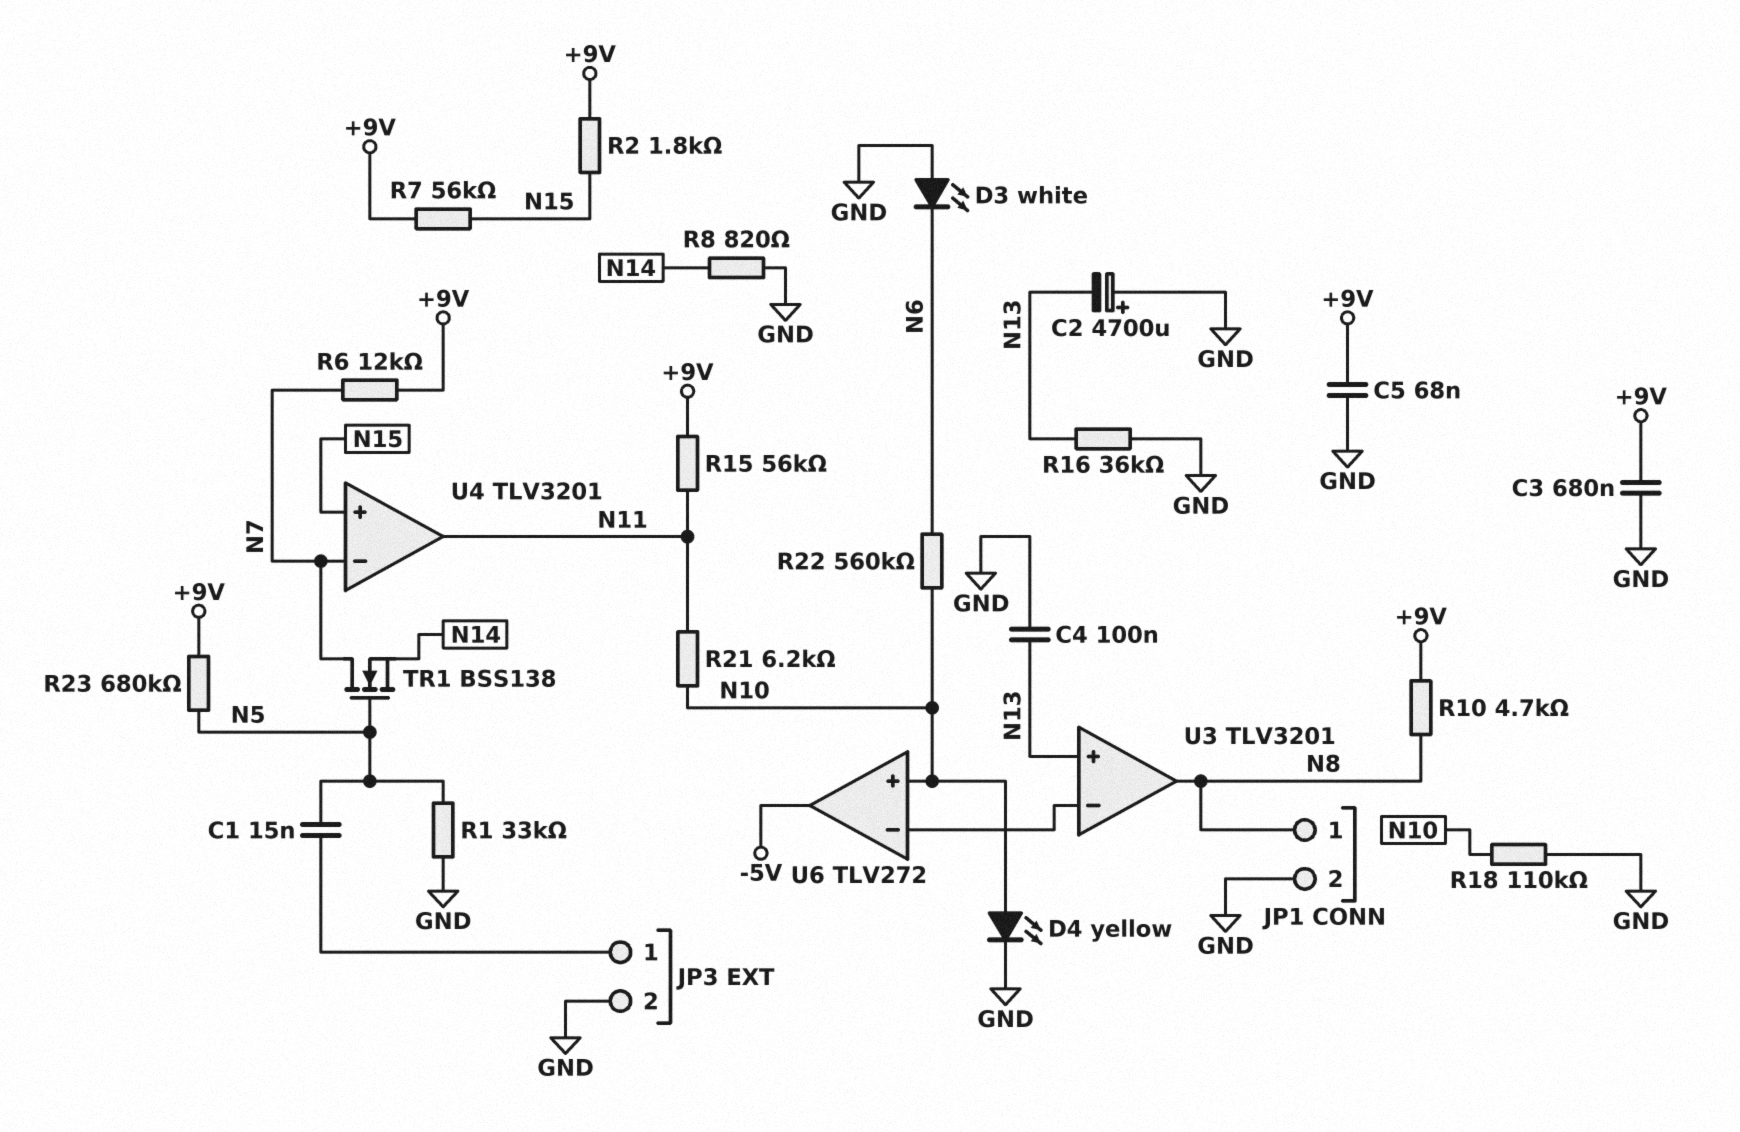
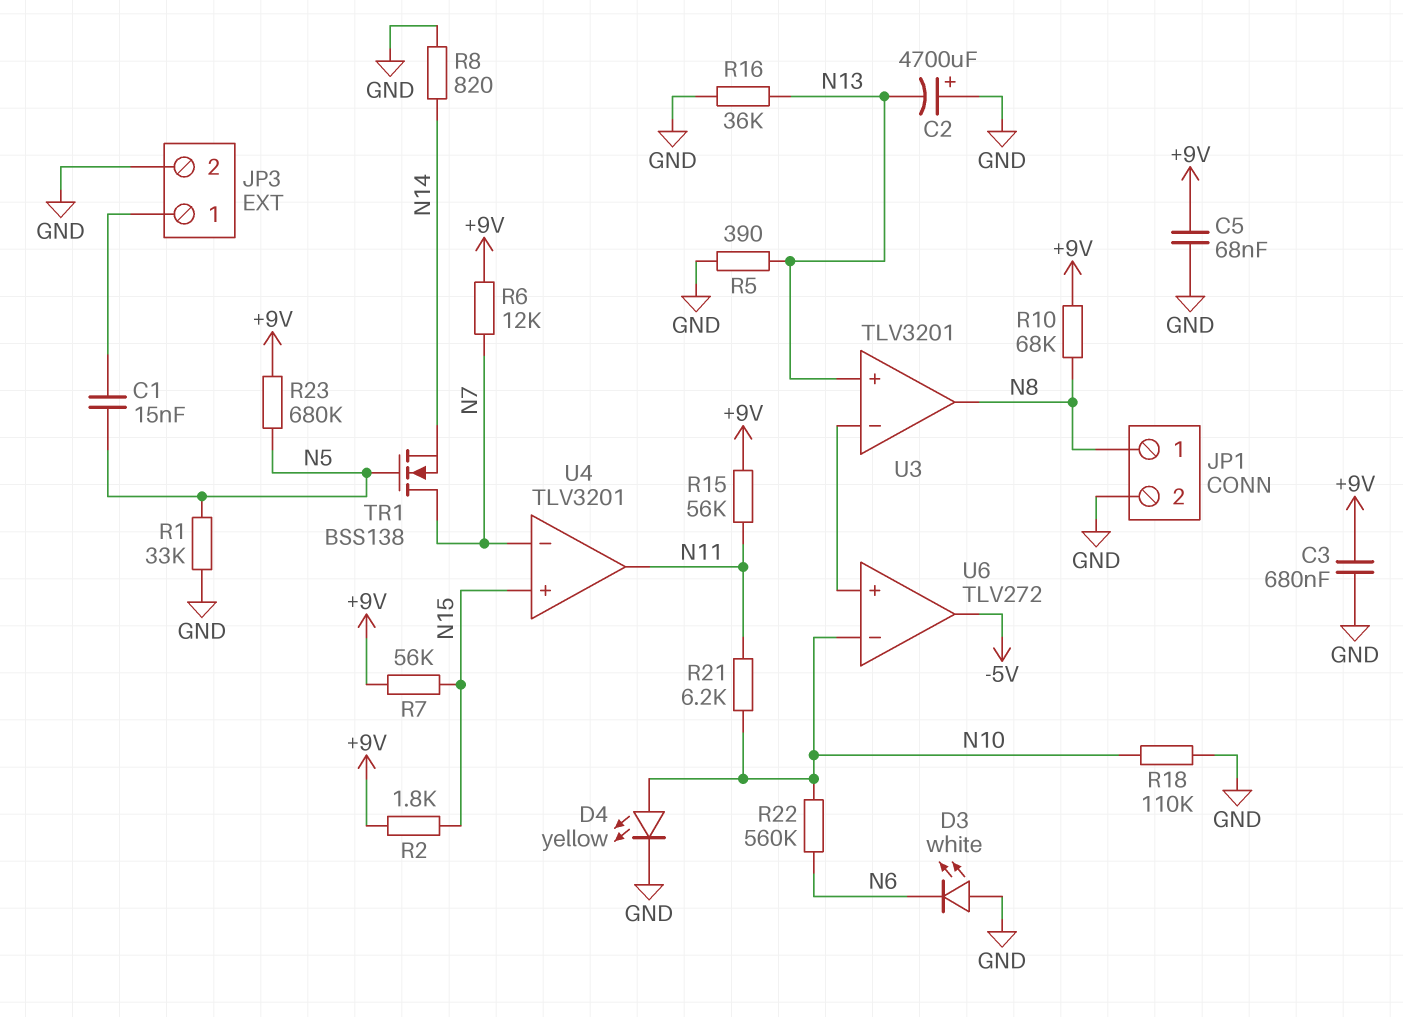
C4: 100nF (GND, N13) -> none
R5: none -> 390 (GND, N13)
R10: 4.7k (+9V, N8) -> 68k (+9V, N8)
U6 pin in+: N10 -> U3/in-
U6 pin in-: U3/in- -> N10

